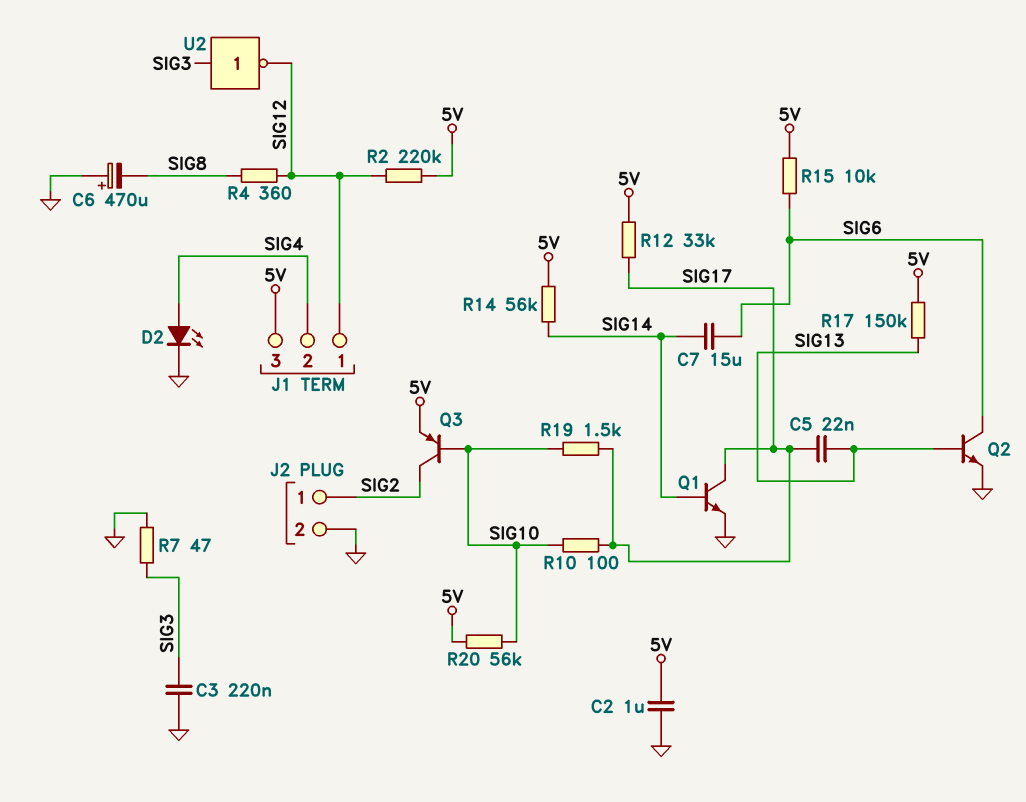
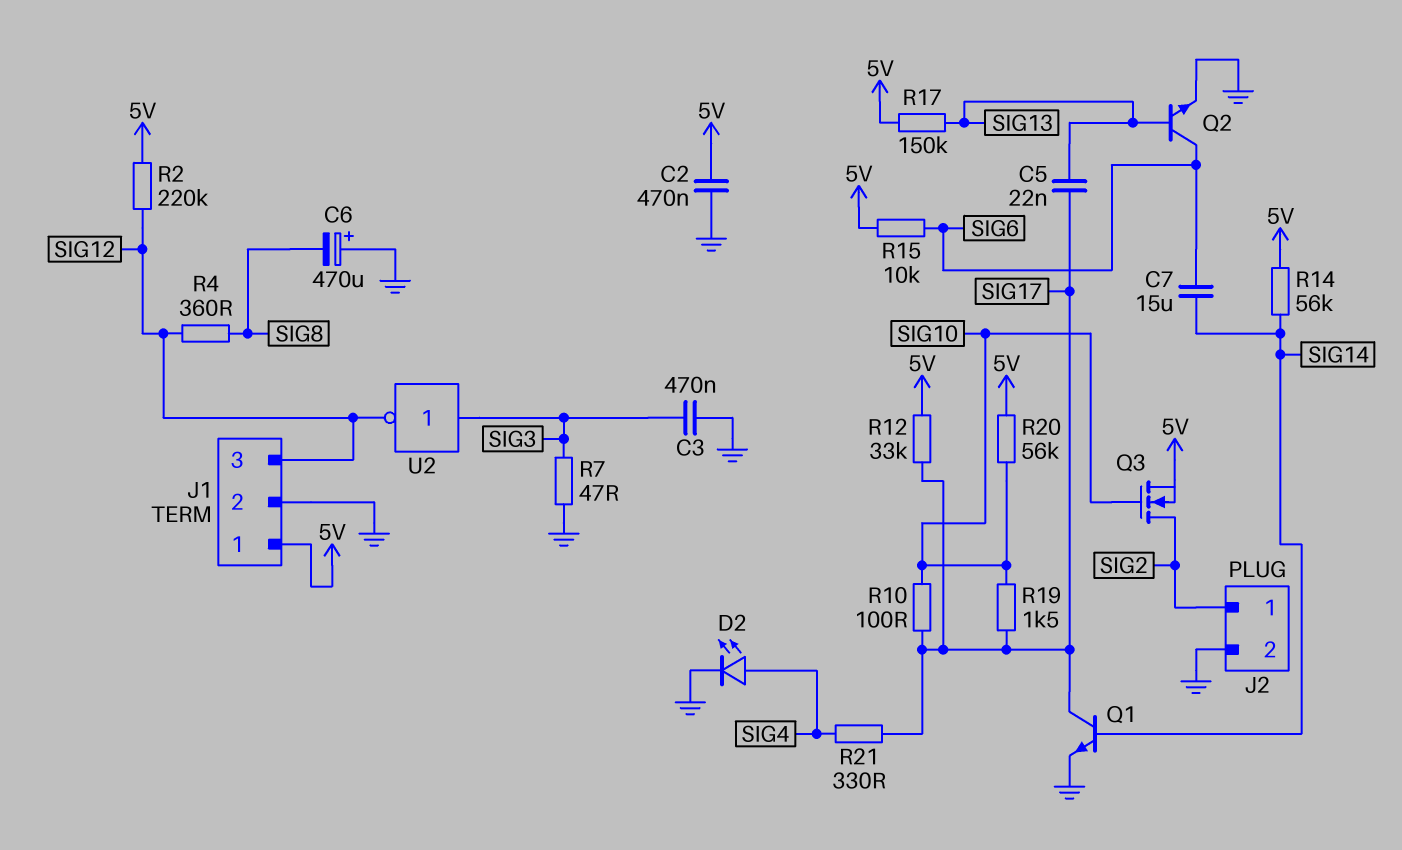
C2: 1uF (5V, GND) -> 470nF (5V, GND)
C3: 220nF (GND, SIG3) -> 470nF (GND, SIG3)
J1 pin 1: SIG12 -> 5V
J1 pin 2: SIG4 -> GND
J1 pin 3: 5V -> SIG12
Q3: PNP (B SIG10, C SIG2, E 5V) -> NMOS (G SIG10, D SIG2, S 5V)
R21: none -> 330 (SIG4, SIG17)

